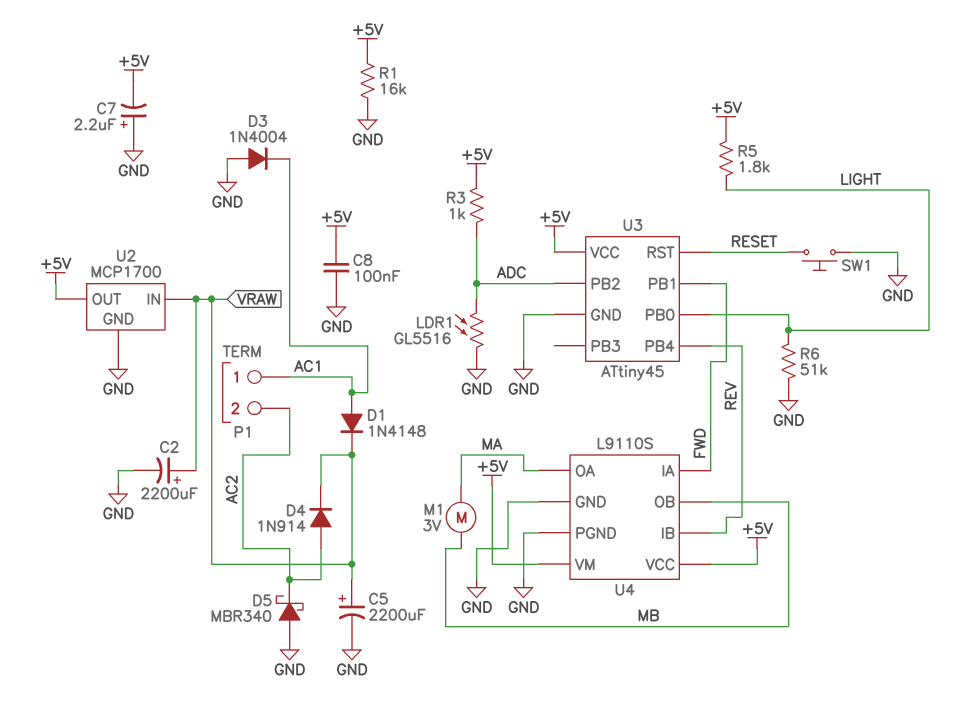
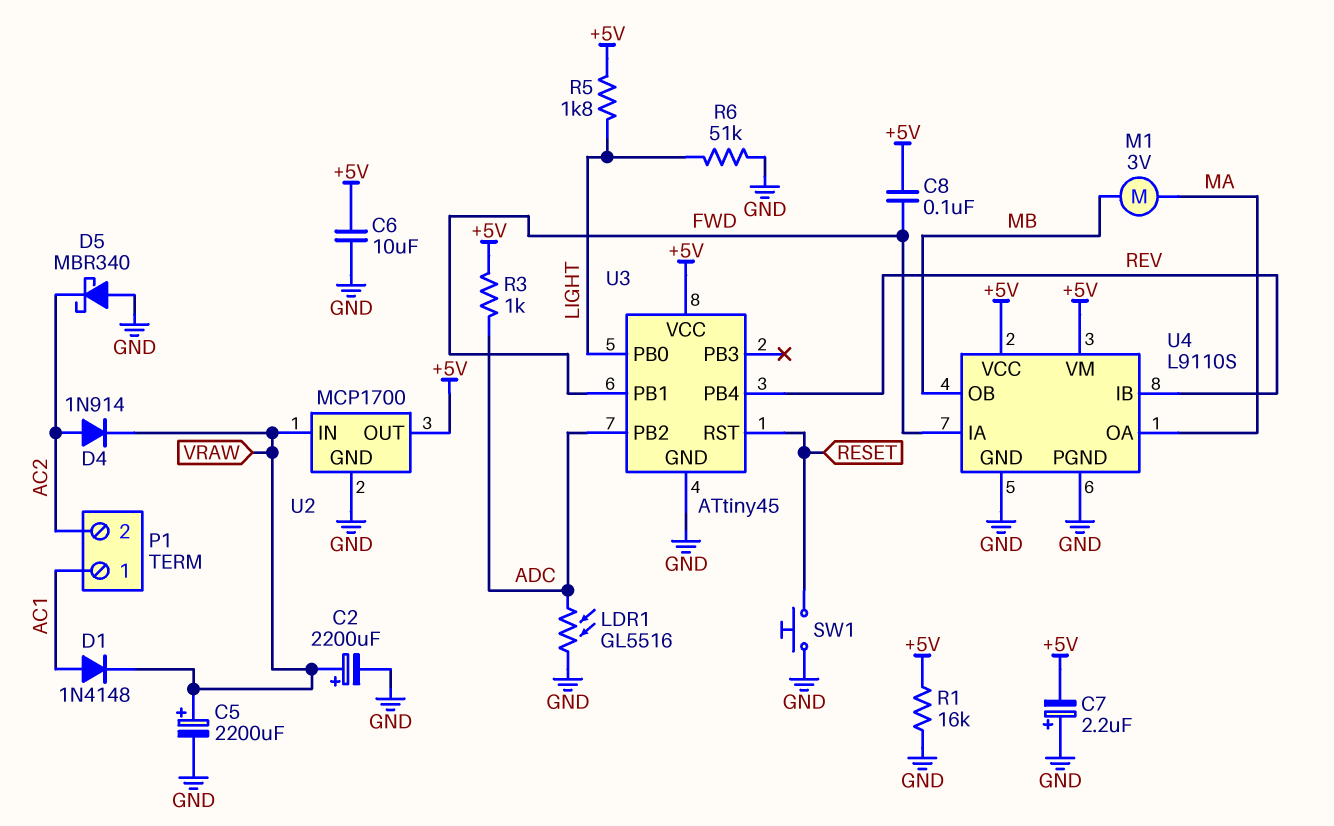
C6: none -> 10uF (+5V, GND)
C8: 100nF (+5V, GND) -> 100nF (+5V, FWD)
D3: diode 1N4004 (A GND, K AC1) -> none

